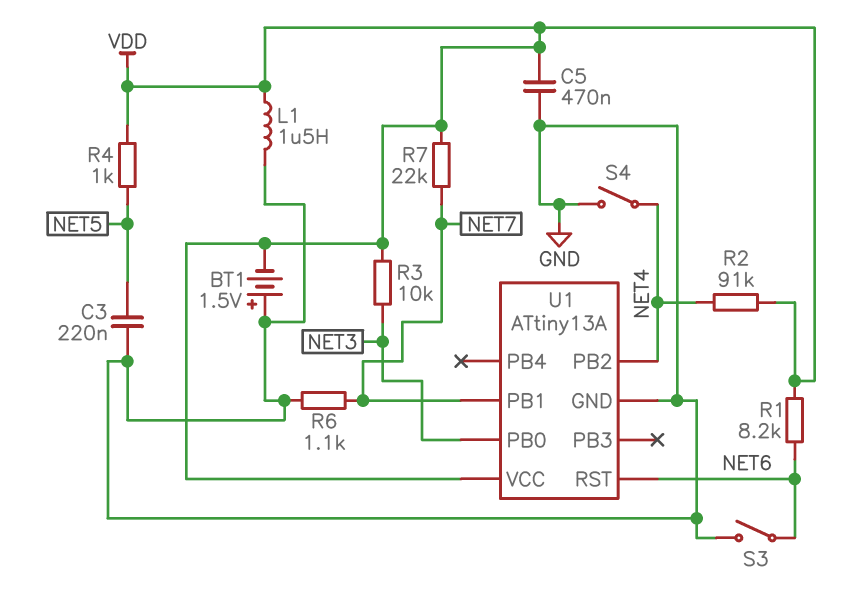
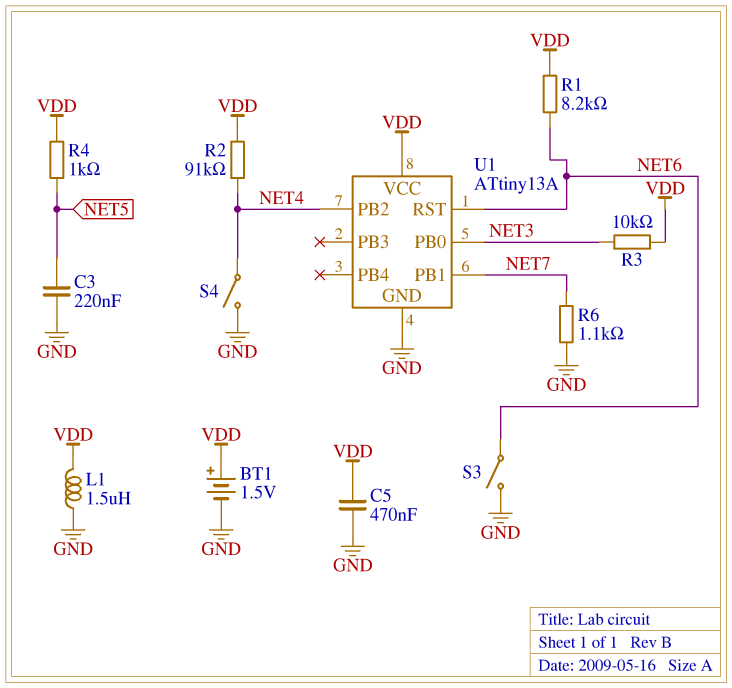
BT1: 1.5V (plus GND, minus VDD) -> 1.5V (plus VDD, minus GND)
R7: 22k (NET7, VDD) -> none

